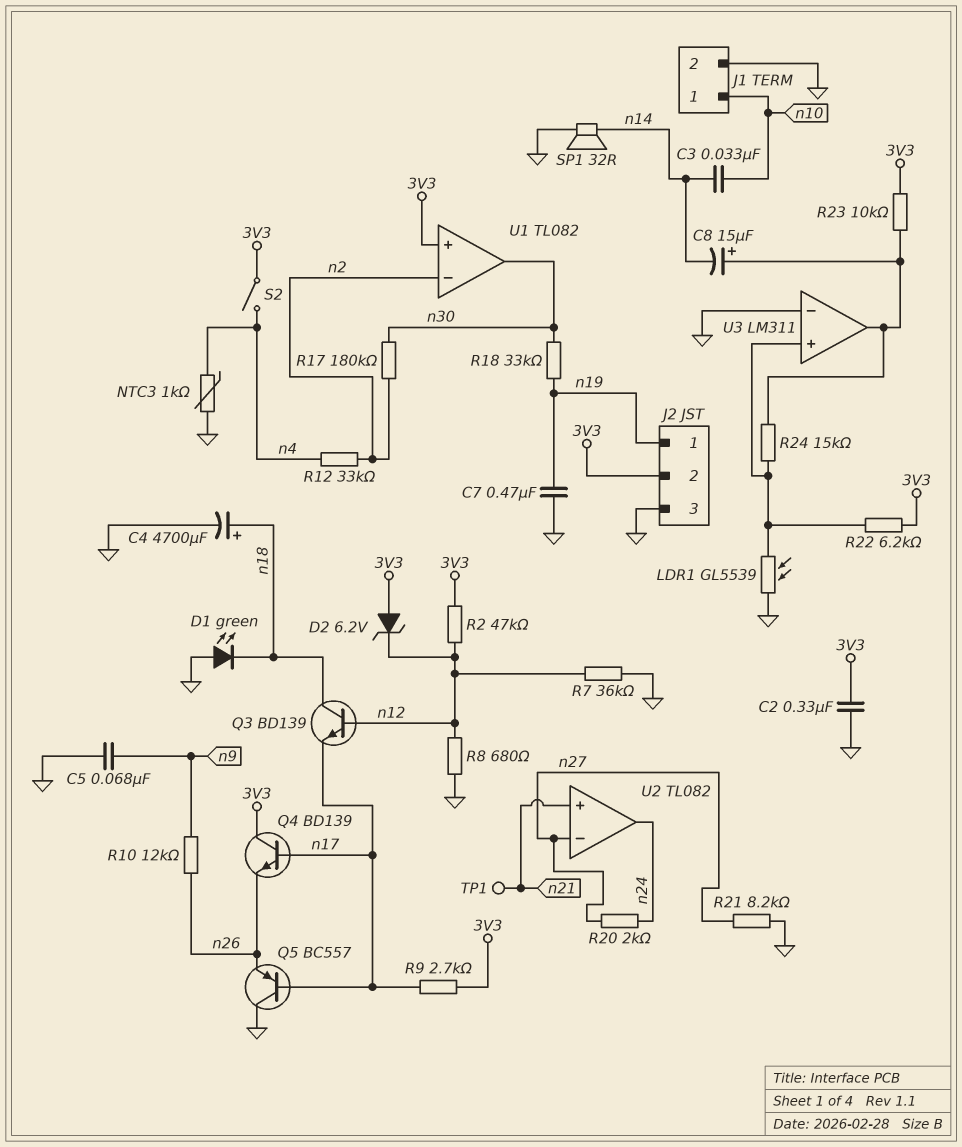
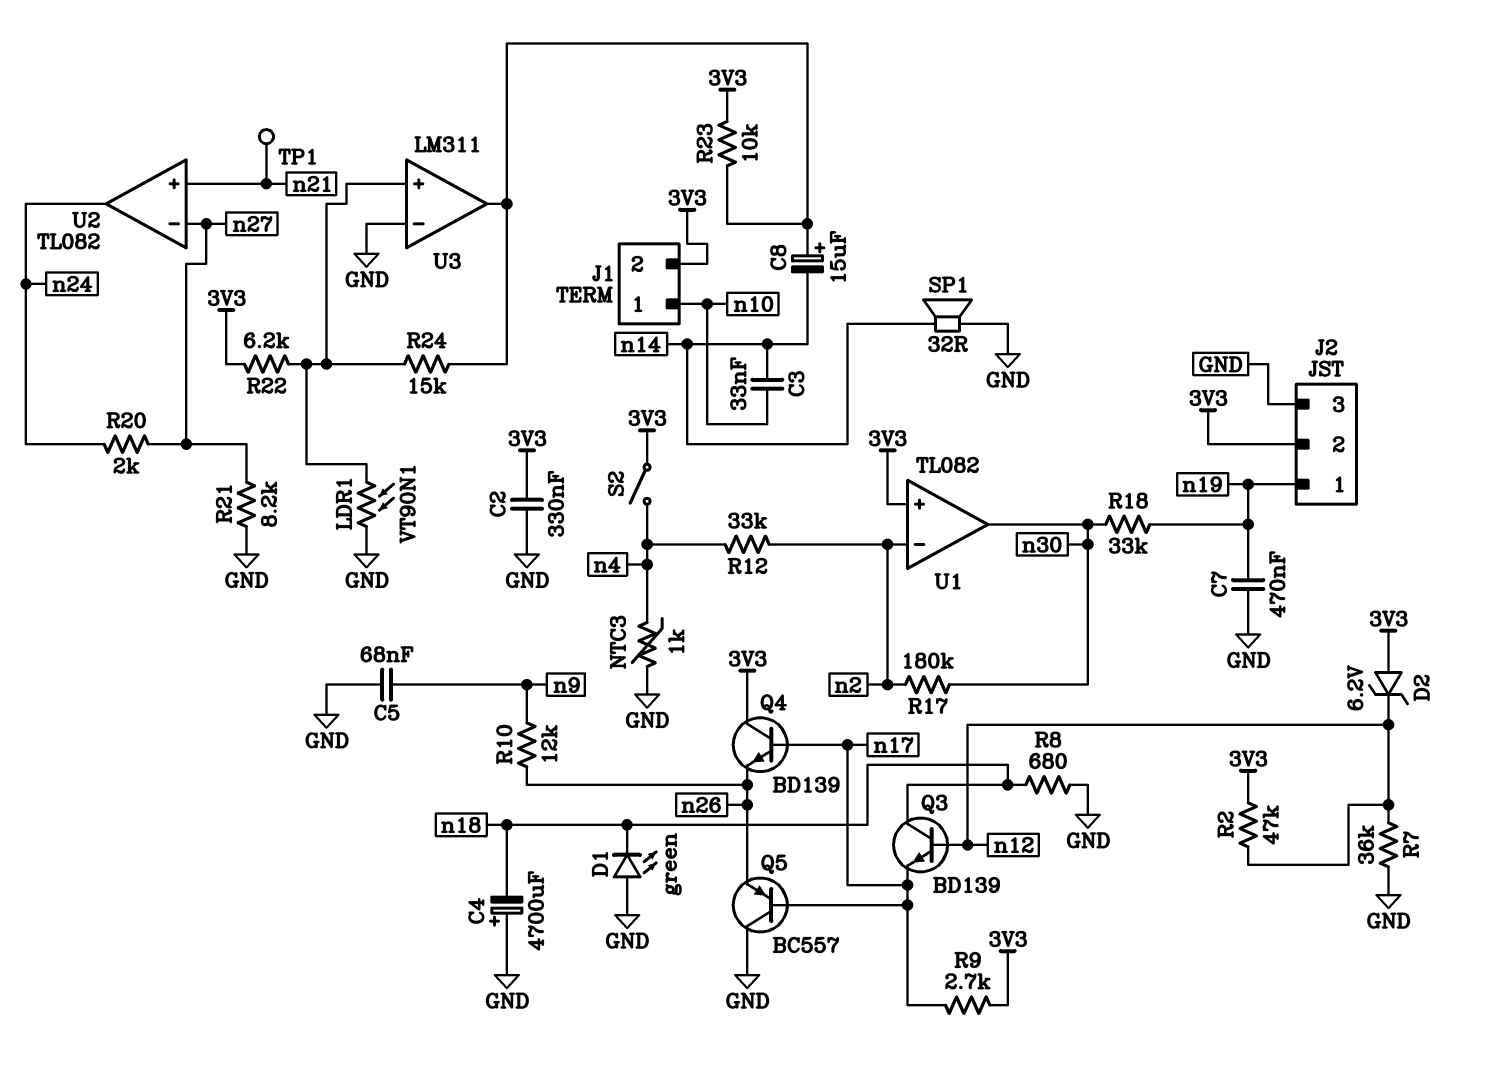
C4: 4700uF (plus n18, minus GND) -> 4700uF (plus GND, minus n18)
J1 pin 2: GND -> 3V3
LDR1: GL5539 (GND, U3/in+) -> VT90N1 (GND, U3/in+)
R8: 680 (GND, n12) -> 680 (GND, n18)

